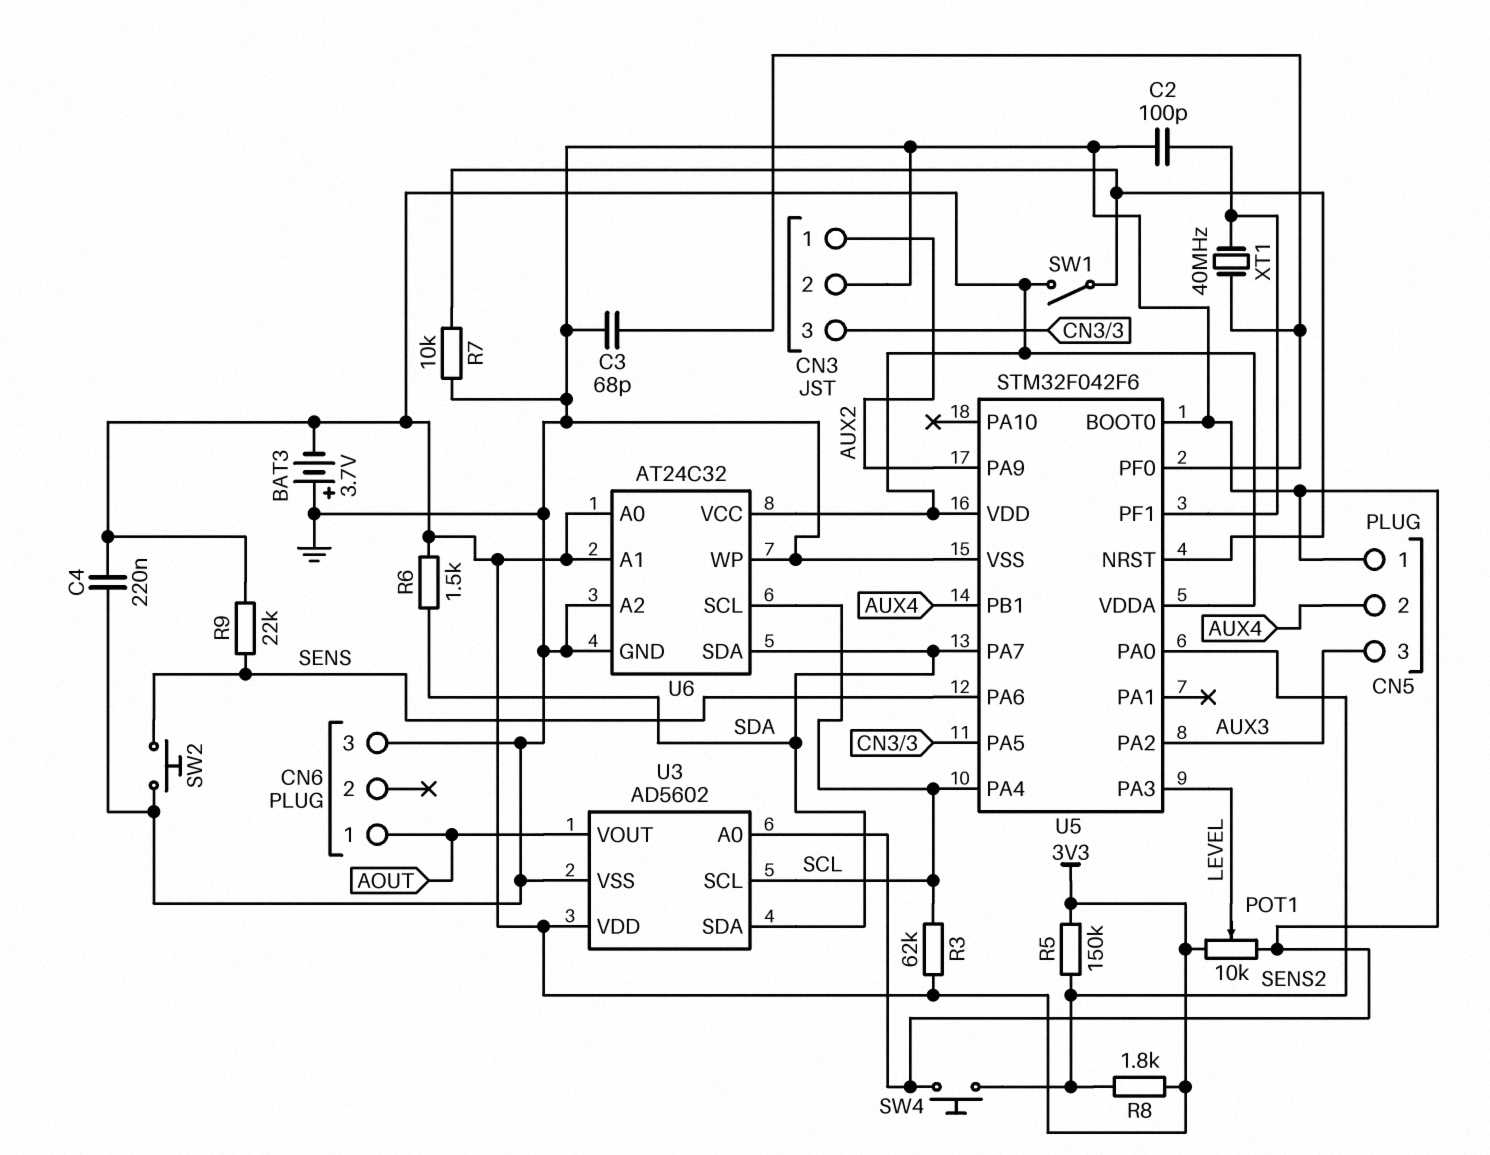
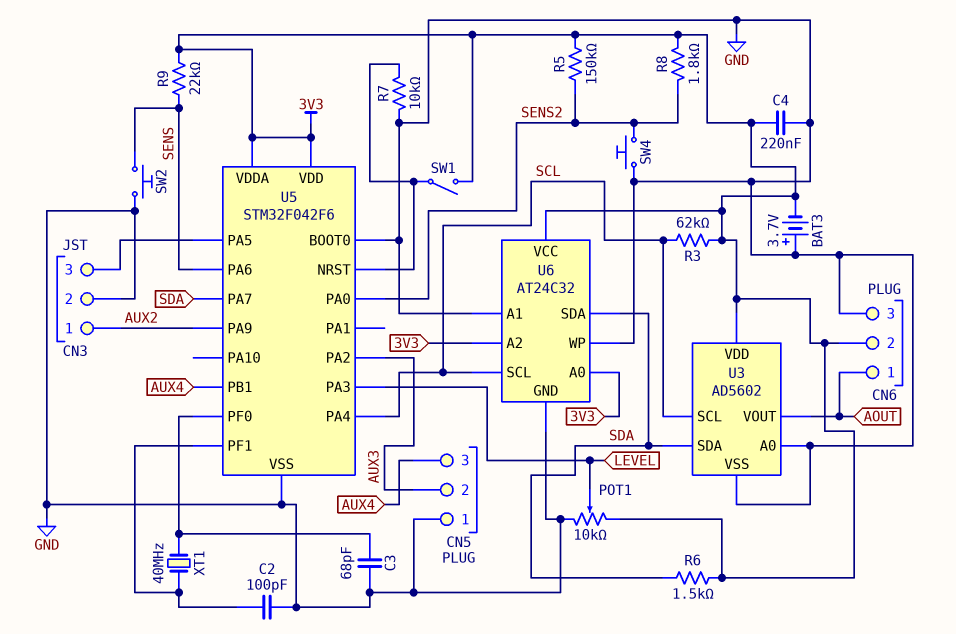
CN5 pin 2: AUX4 -> AUX3
CN5 pin 3: AUX3 -> AUX4
CN6 pin 2: none -> 3V3
U6 pin A1: 3V3 -> GND
U6 pin A2: GND -> 3V3

